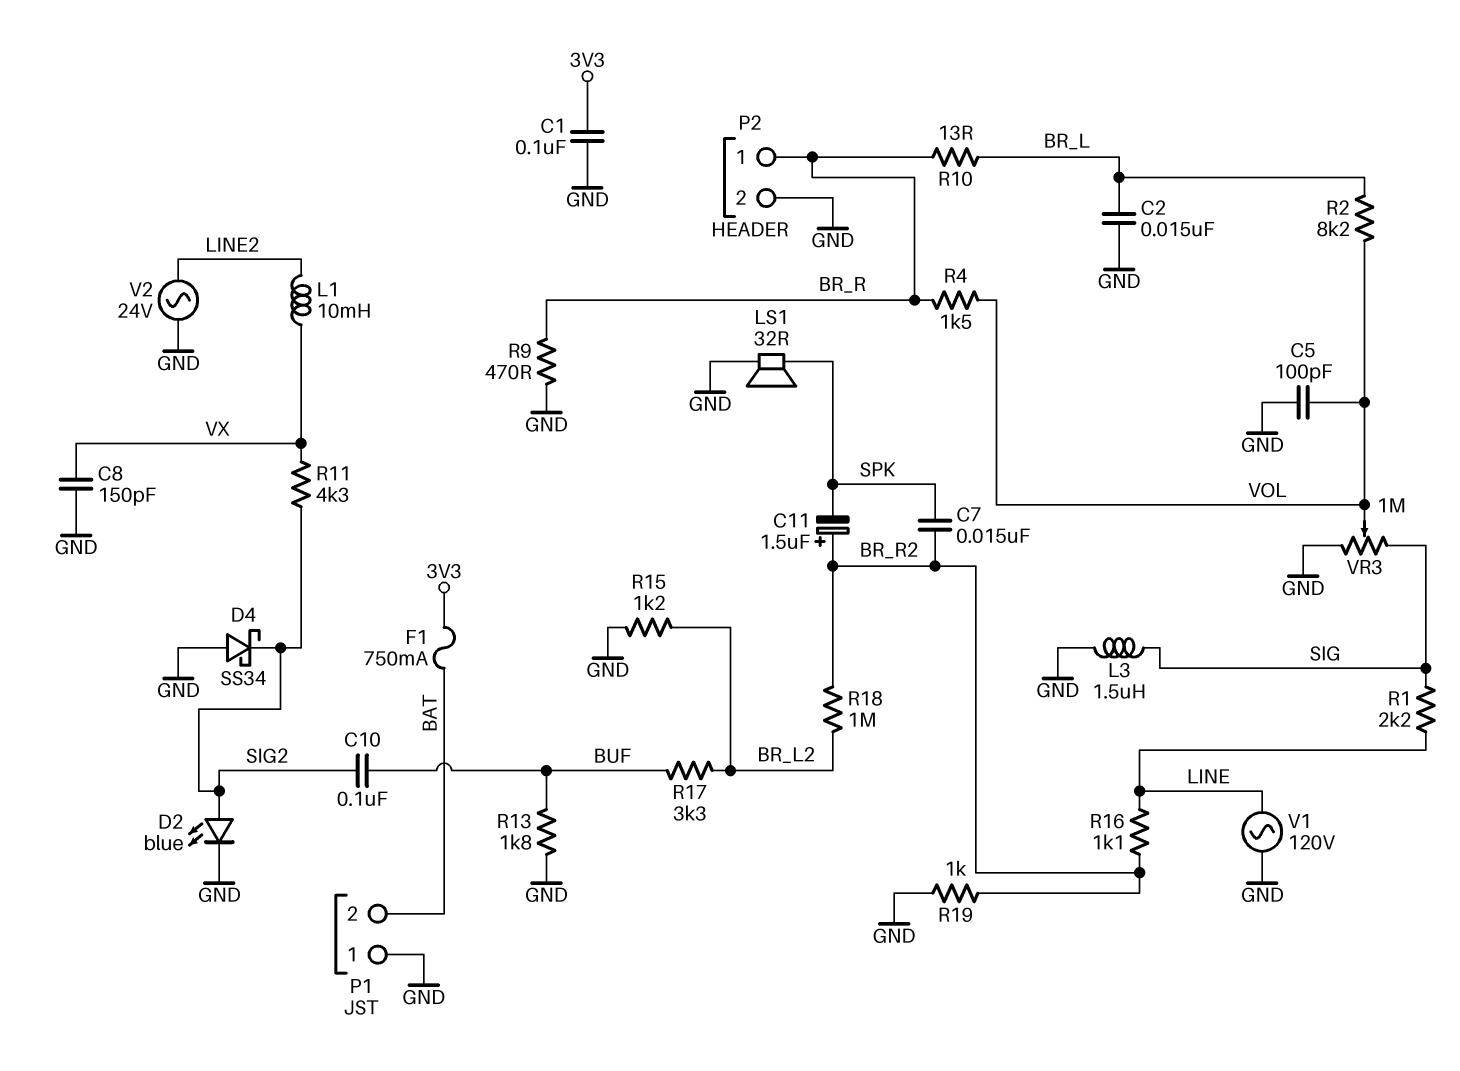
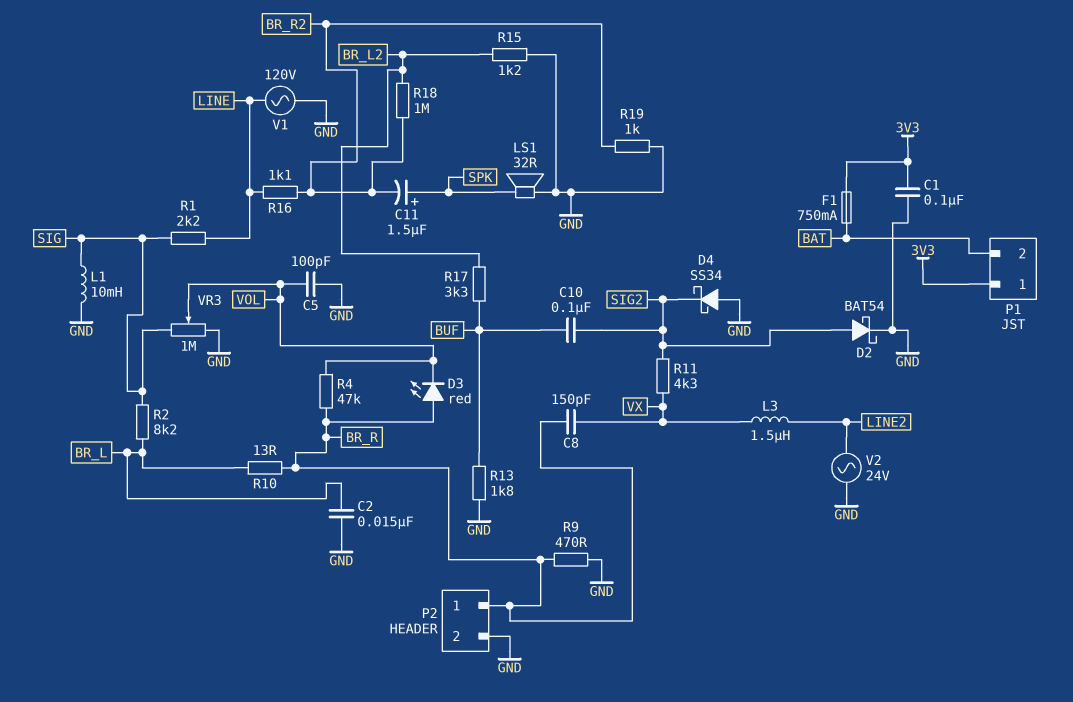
C7: 15nF (BR_R2, SPK) -> none
C8: 150pF (GND, VX) -> 150pF (BR_R, VX)
C11: 1.5uF (plus BR_R2, minus SPK) -> 1.5uF (plus SPK, minus BR_R2)
D2: LED blue (A SIG2, K GND) -> schottky BAT54 (A SIG2, K GND)
D3: none -> LED red (A BR_R, K VOL)
L1: 10mH (LINE2, VX) -> 10mH (GND, SIG)
L3: 1.5uH (GND, SIG) -> 1.5uH (LINE2, VX)
P1 pin 1: GND -> 3V3
R2: 8.2k (BR_L, VOL) -> 8.2k (BR_L, SIG)
R4: 1.5k (BR_R, VOL) -> 47k (BR_R, VOL)

